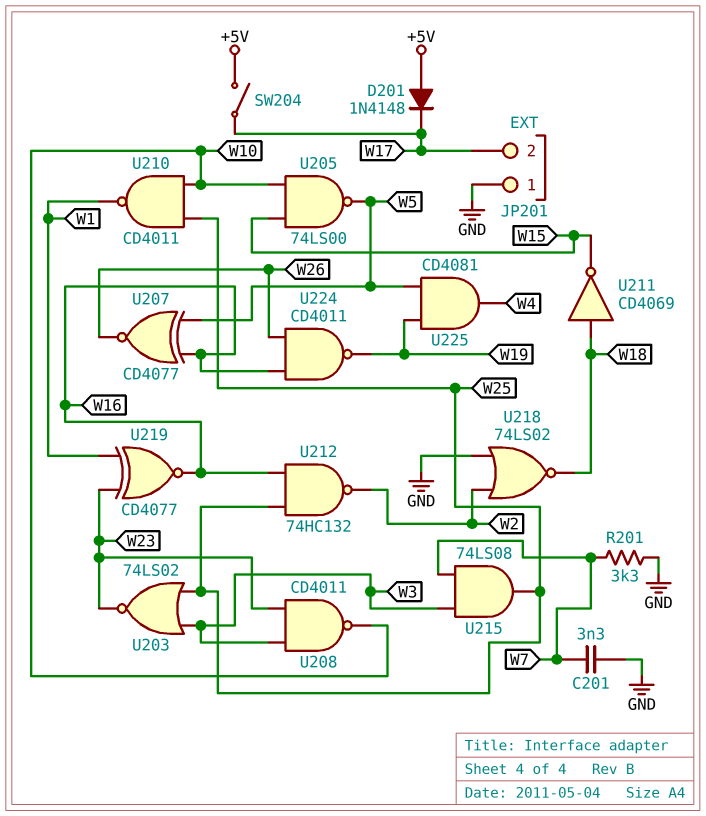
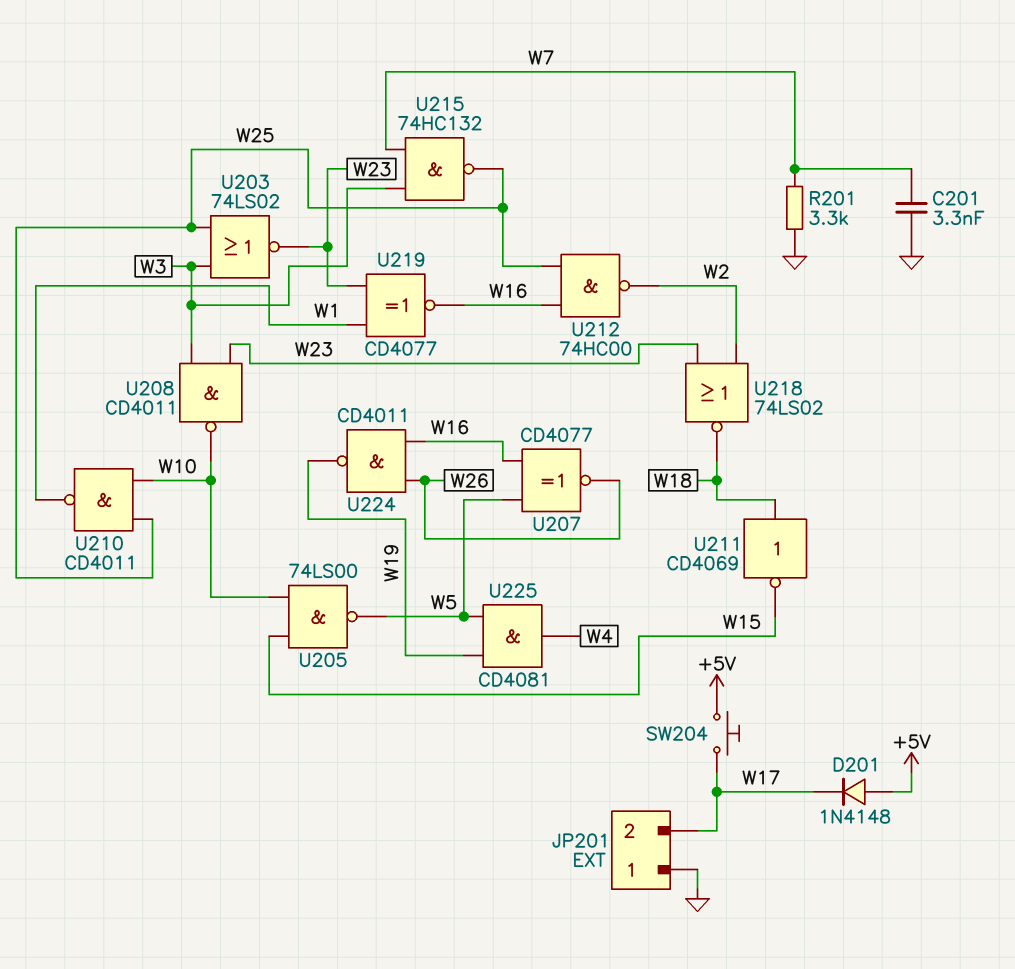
SW204: switch (+5V, W17) -> button (+5V, W17)
U212: NAND 74HC132 (in W16, in W25, out W2) -> NAND 74HC00 (in W16, in W25, out W2)
U215: AND 74LS08 (in W3, in W7, out W25) -> NAND 74HC132 (in W3, in W7, out W25)
U218: NOR 74LS02 (in GND, in W2, out W18) -> NOR 74LS02 (in W2, in W23, out W18)

